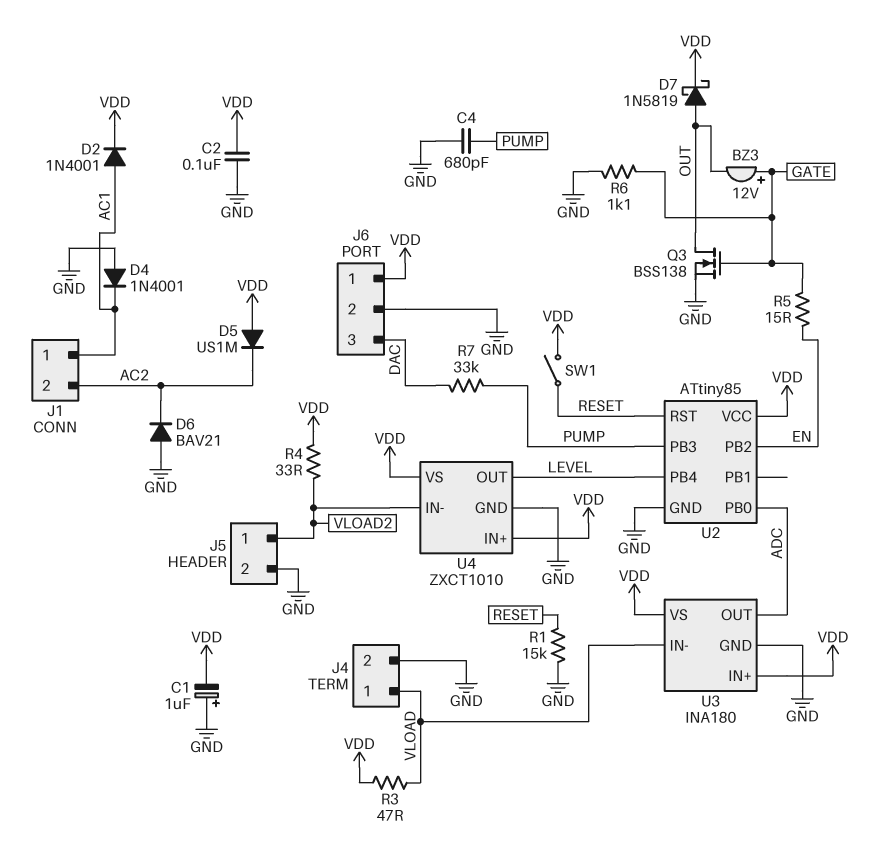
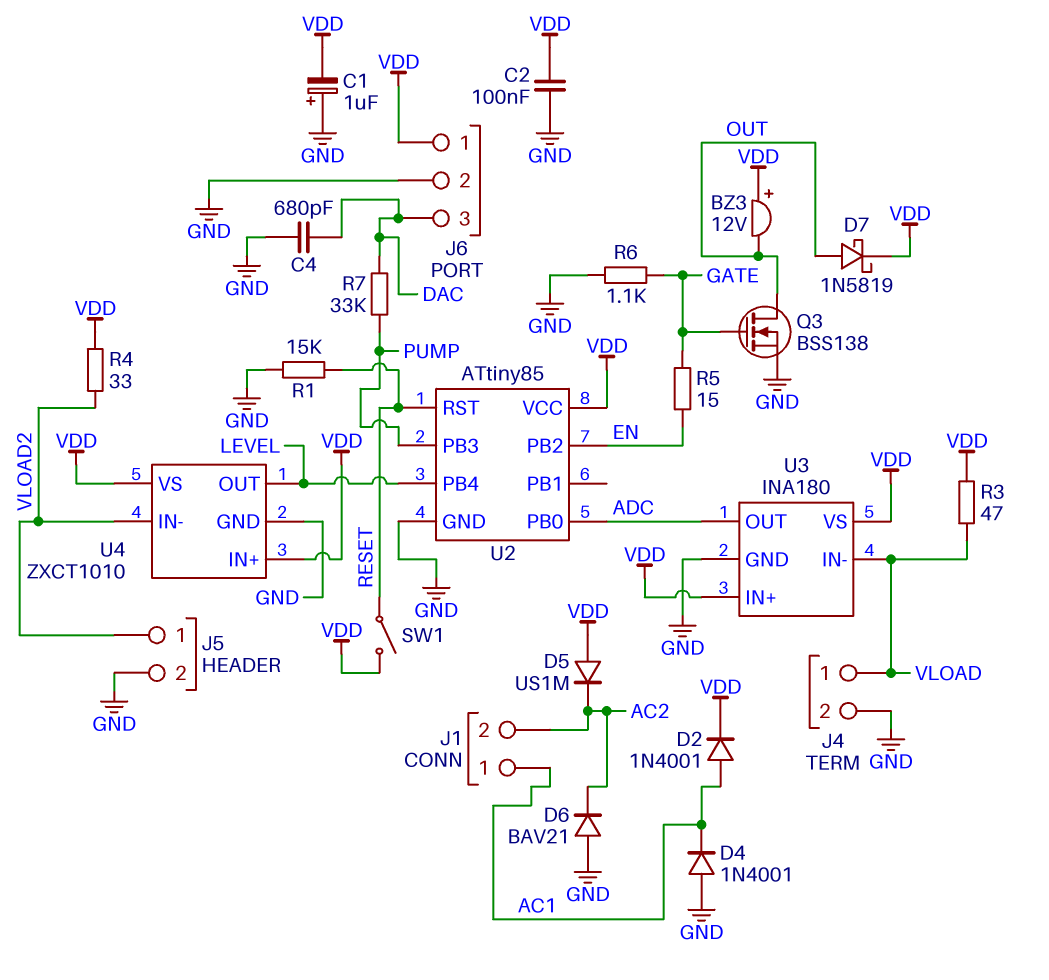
BZ3: buzzer 12V (plus GATE, minus OUT) -> buzzer 12V (plus VDD, minus OUT)
C4: 680pF (GND, PUMP) -> 680pF (DAC, GND)

